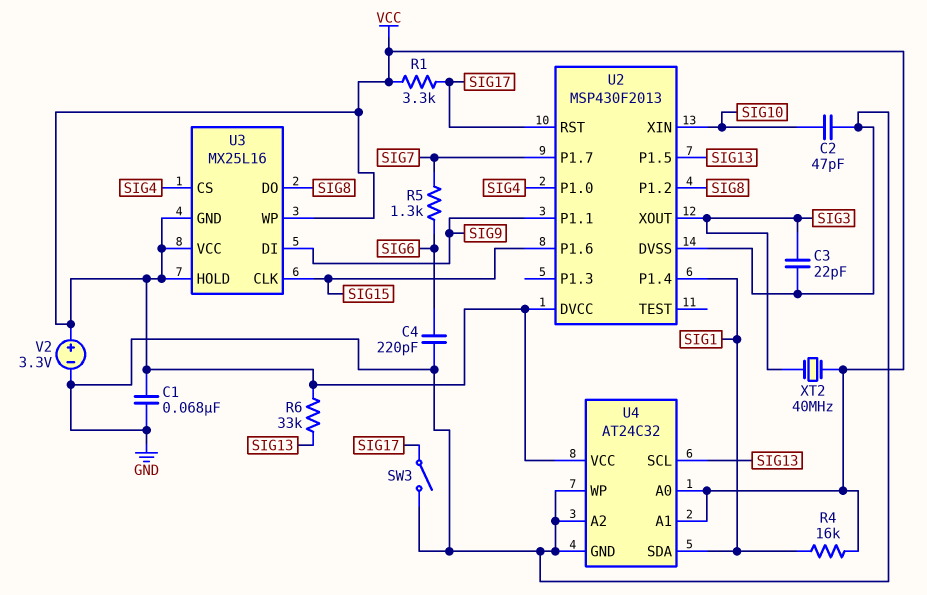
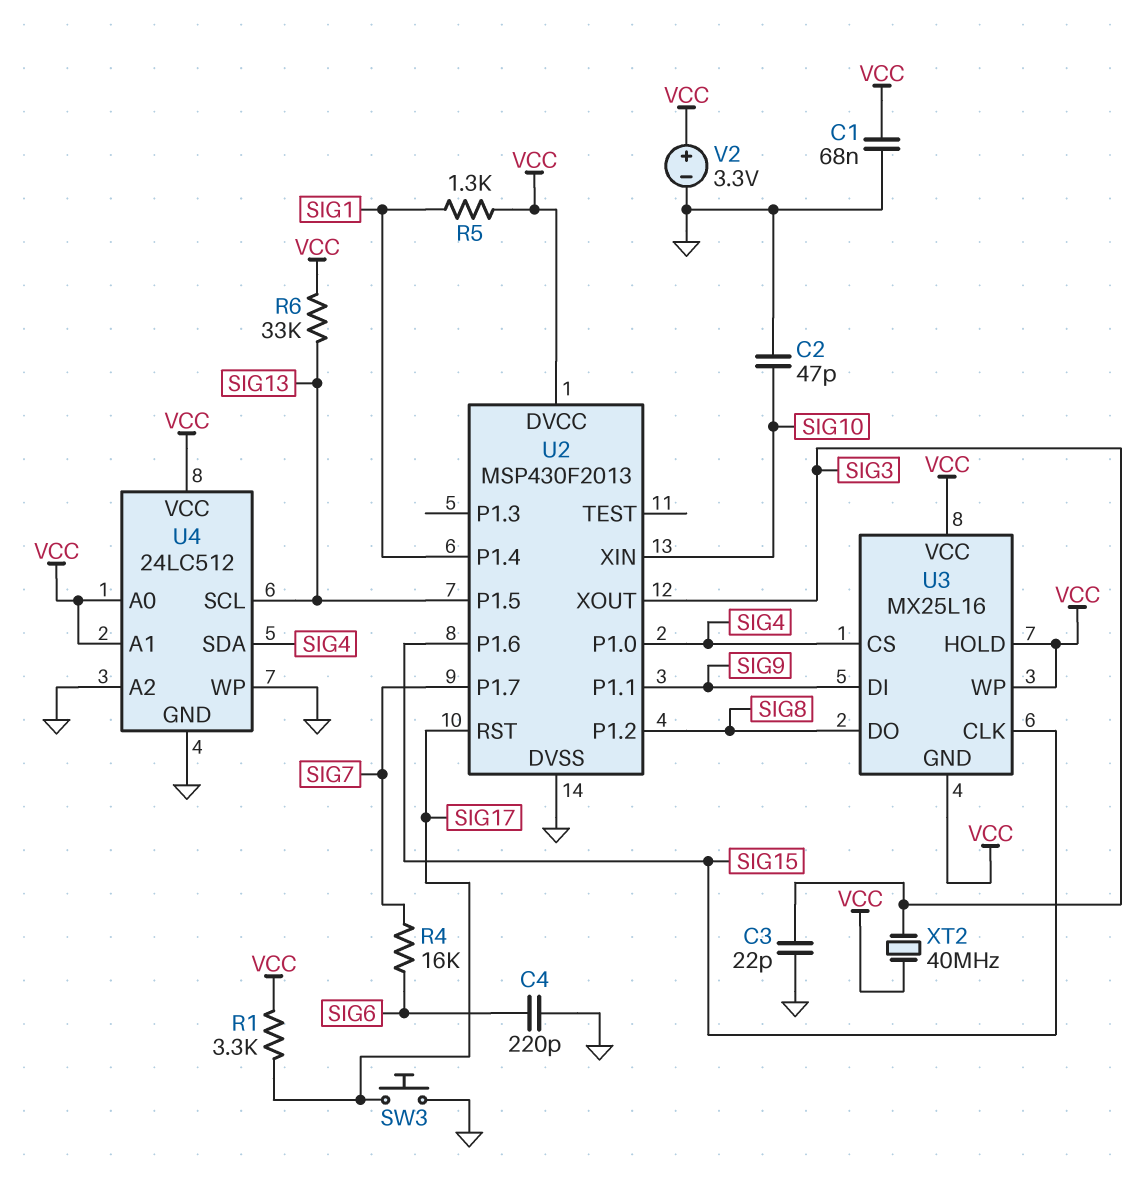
R4: 16k (SIG1, VCC) -> 16k (SIG6, SIG7)
R5: 1.3k (SIG6, SIG7) -> 1.3k (SIG1, VCC)
SW3: switch (GND, SIG17) -> button (GND, SIG17)
U4: AT24C32 -> 24LC512
U4 pin SDA: SIG1 -> SIG4

